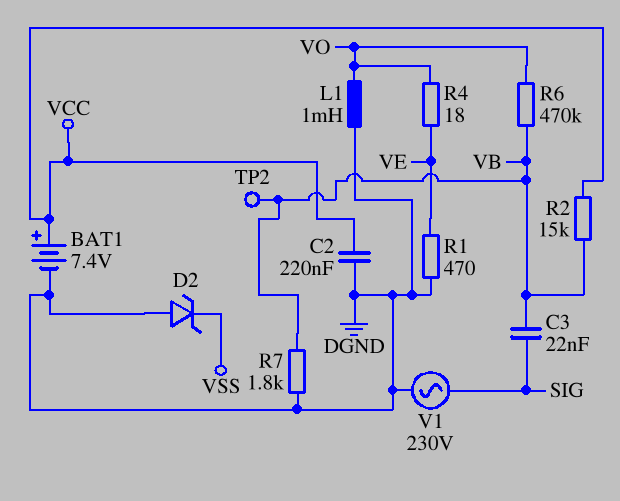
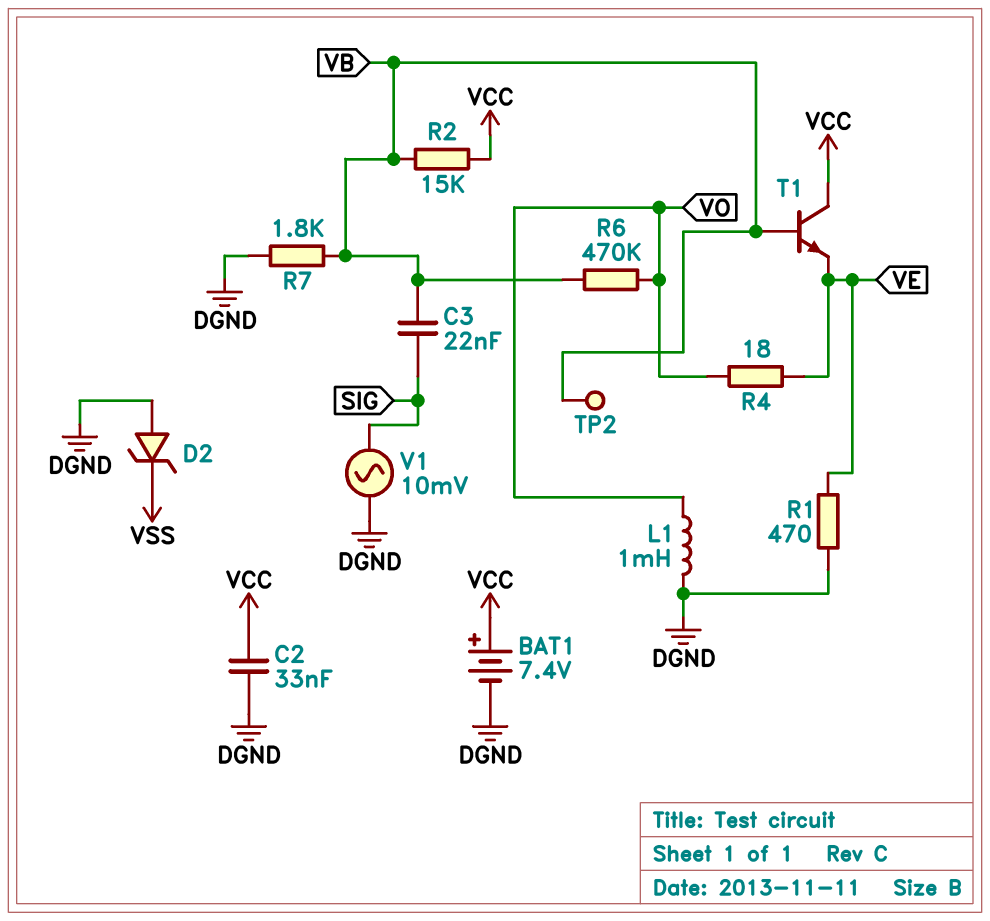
C2: 220nF (DGND, VCC) -> 33nF (DGND, VCC)
T1: none -> NPN (B VB, C VCC, E VE)
V1: AC 230V (DGND, SIG) -> AC 10mV (DGND, SIG)

